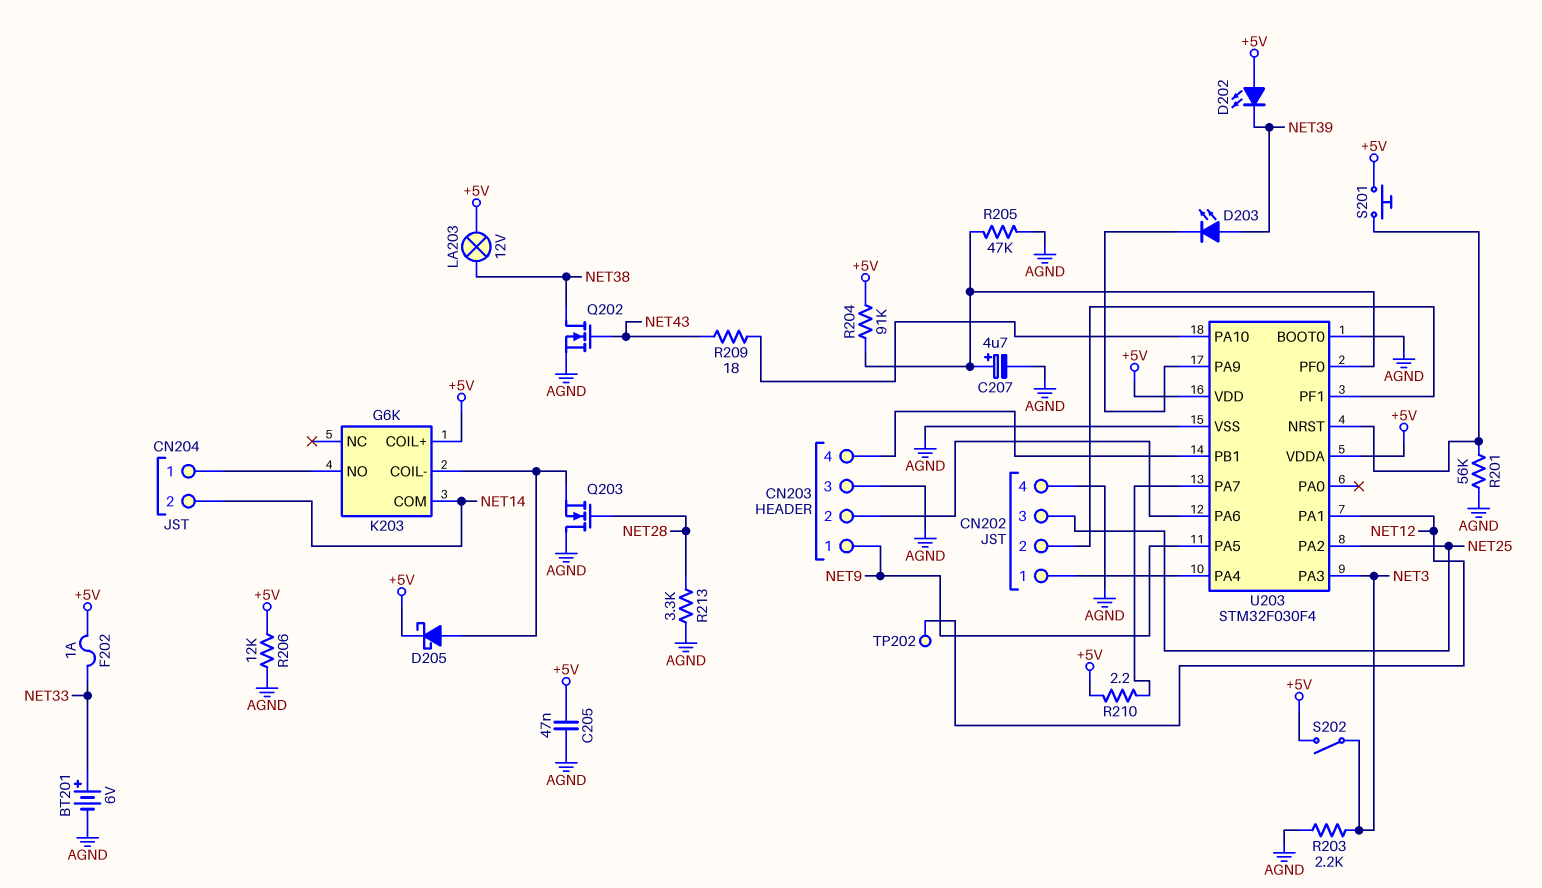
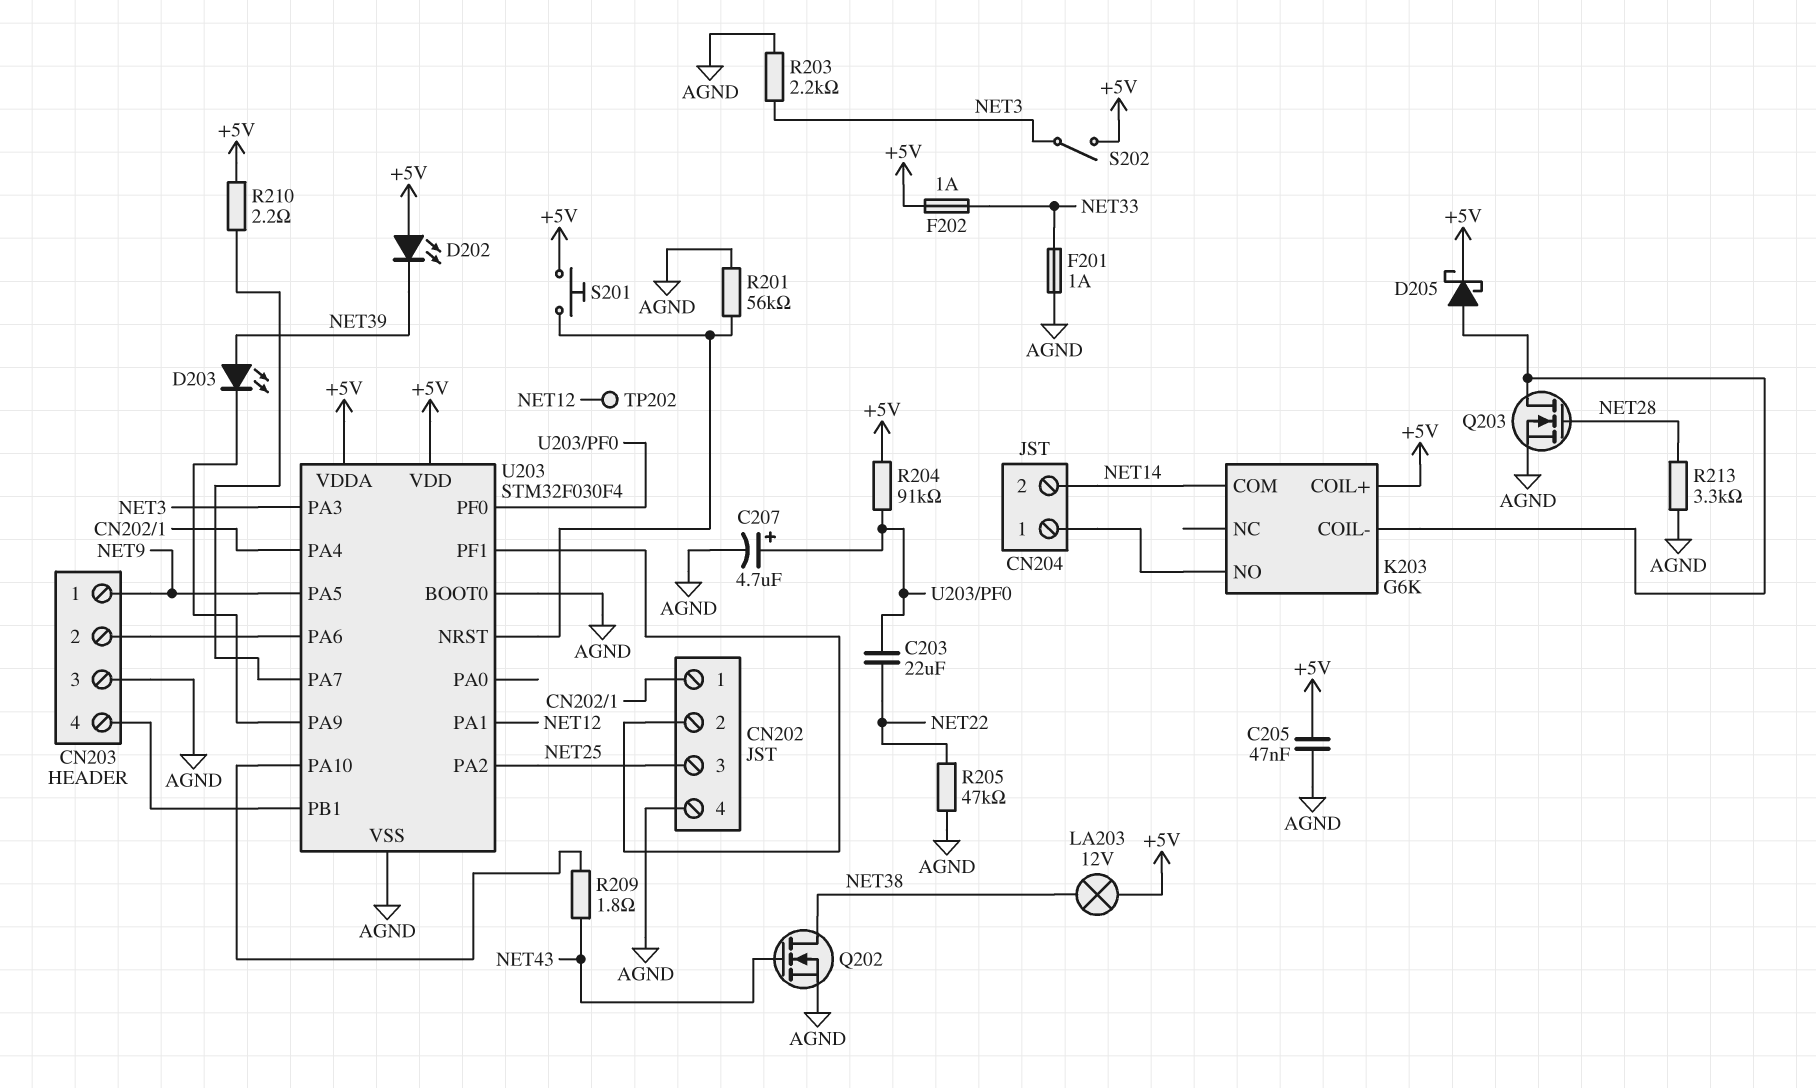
BT201: 6V (plus NET33, minus AGND) -> none
C203: none -> 22uF (NET22, U203/PF0)
F201: none -> 1A (AGND, NET33)
Q203: NMOS (G NET28, D AGND, S K203/COIL-) -> NMOS (G NET28, D K203/COIL-, S AGND)
R205: 47k (AGND, U203/PF0) -> 47k (AGND, NET22)
R206: 12k (+5V, AGND) -> none
R209: 18 (NET43, U203/PA10) -> 1.8 (NET43, U203/PA10)

